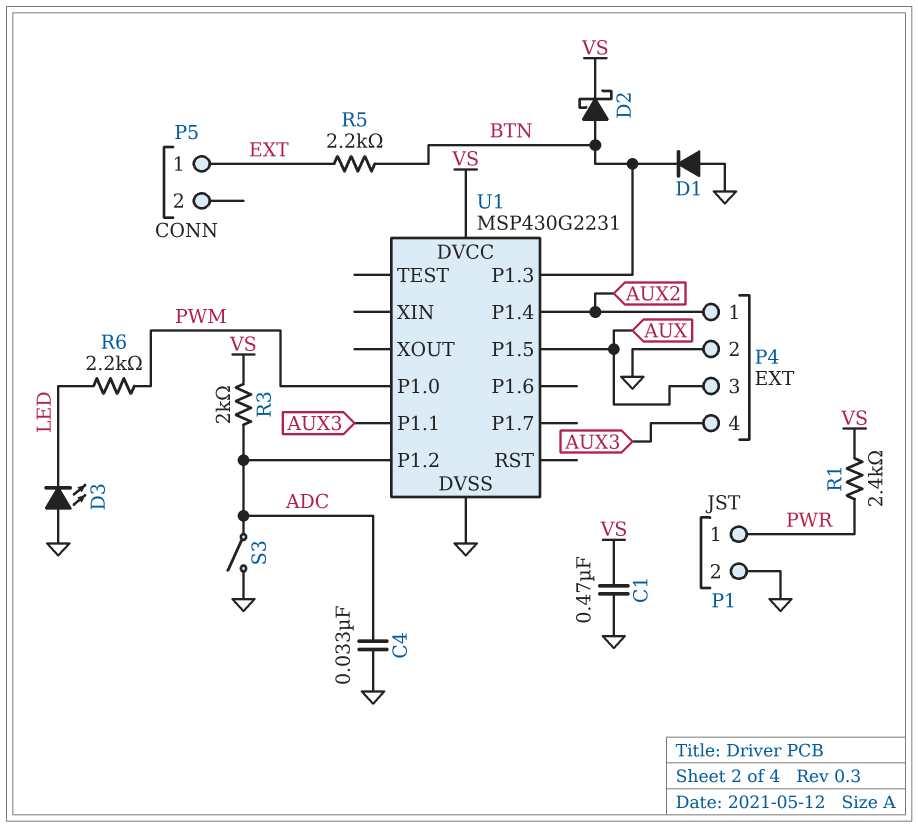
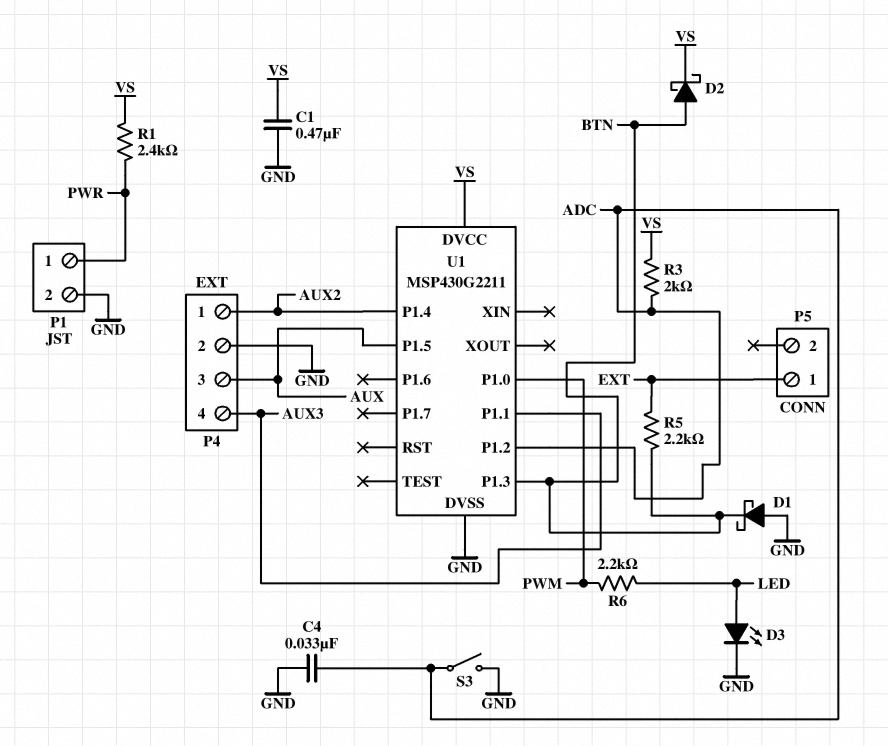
D1: diode (A GND, K BTN) -> schottky (A GND, K BTN)
D3: LED (A GND, K LED) -> LED (A LED, K GND)
U1: MSP430G2231 -> MSP430G2211

